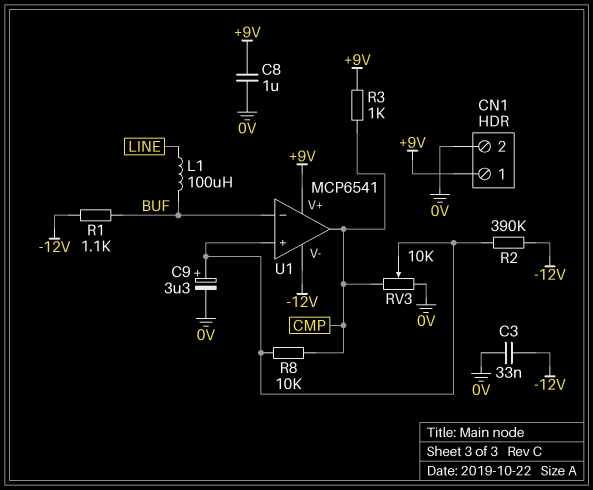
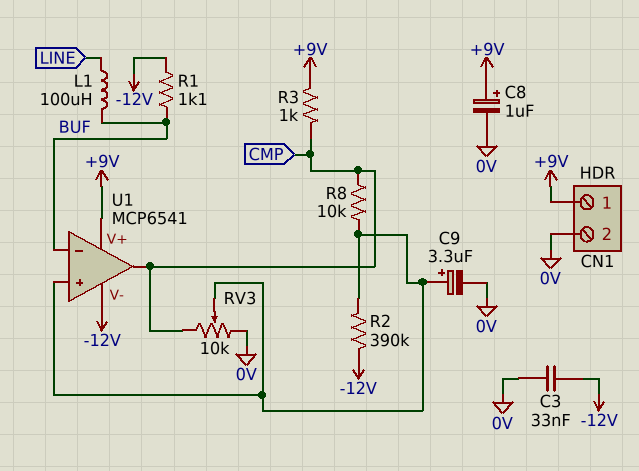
C8: 1uF (+9V, 0V) -> 1uF (plus +9V, minus 0V)

